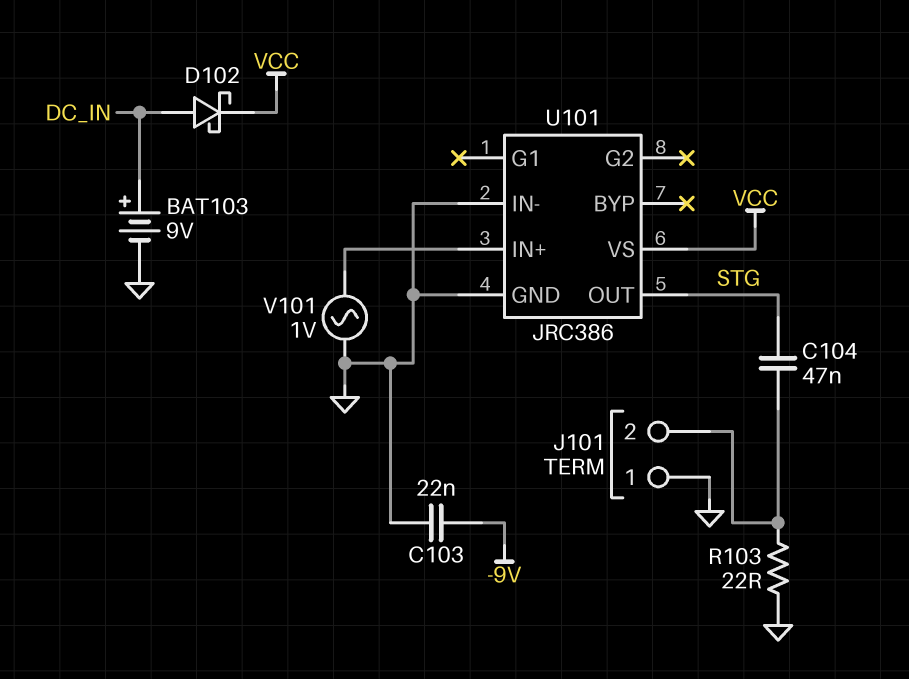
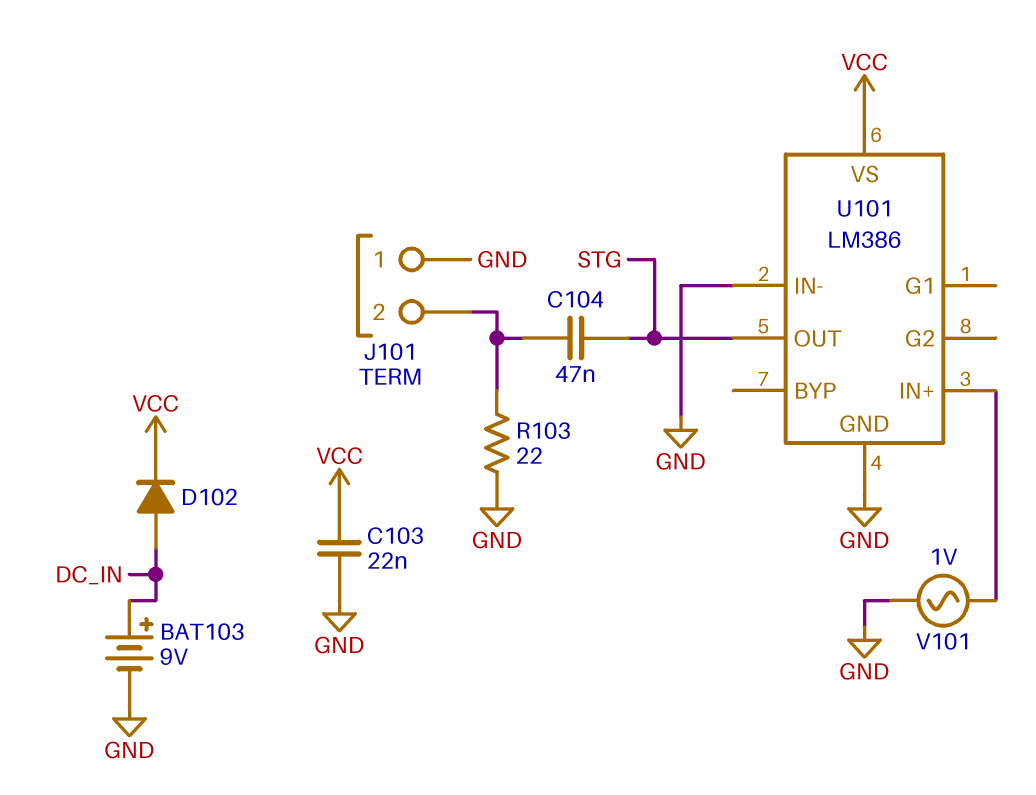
C103: 22nF (-9V, GND) -> 22nF (GND, VCC)
D102: schottky (A DC_IN, K VCC) -> diode (A DC_IN, K VCC)
U101: JRC386 -> LM386

